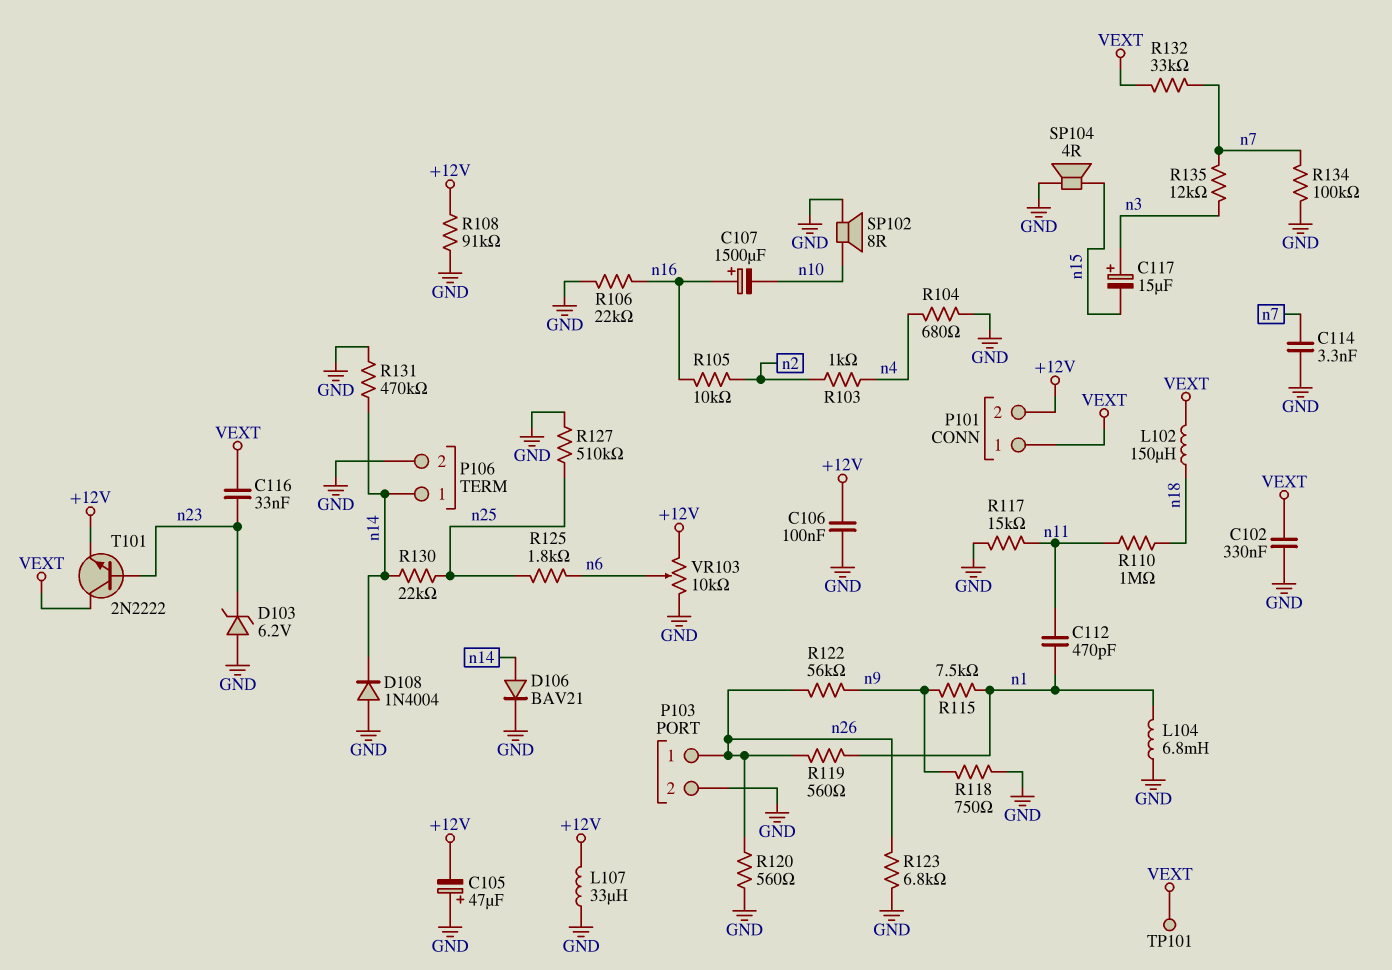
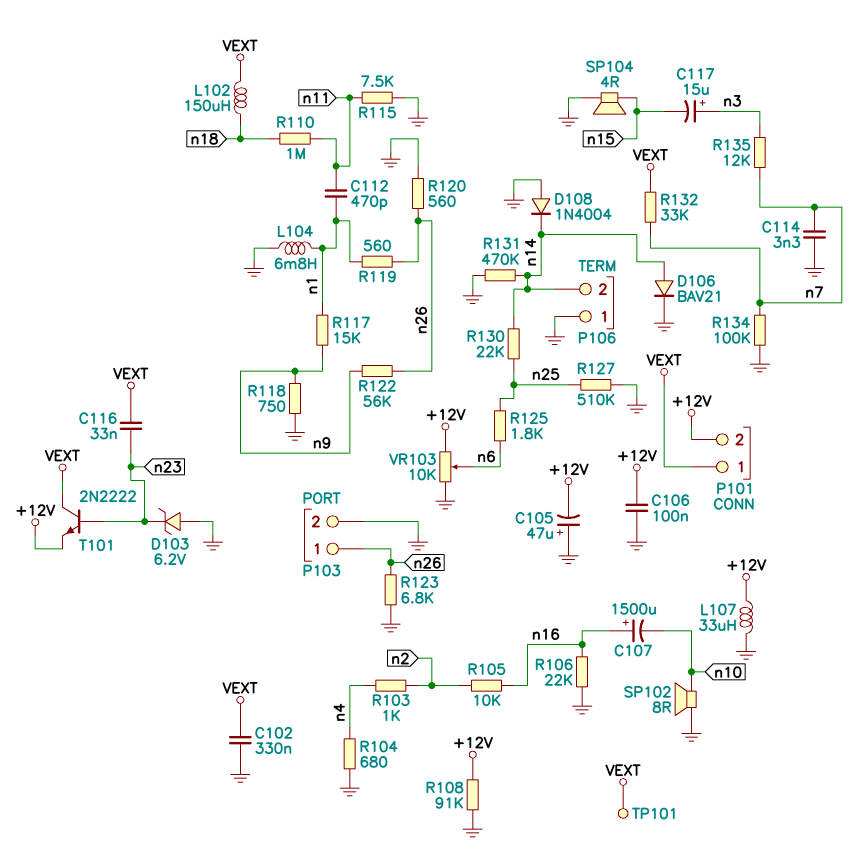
P106 pin 1: n14 -> GND
P106 pin 2: GND -> n14
R115: 7.5k (n1, n9) -> 7.5k (GND, n11)
R117: 15k (GND, n11) -> 15k (n1, n9)

